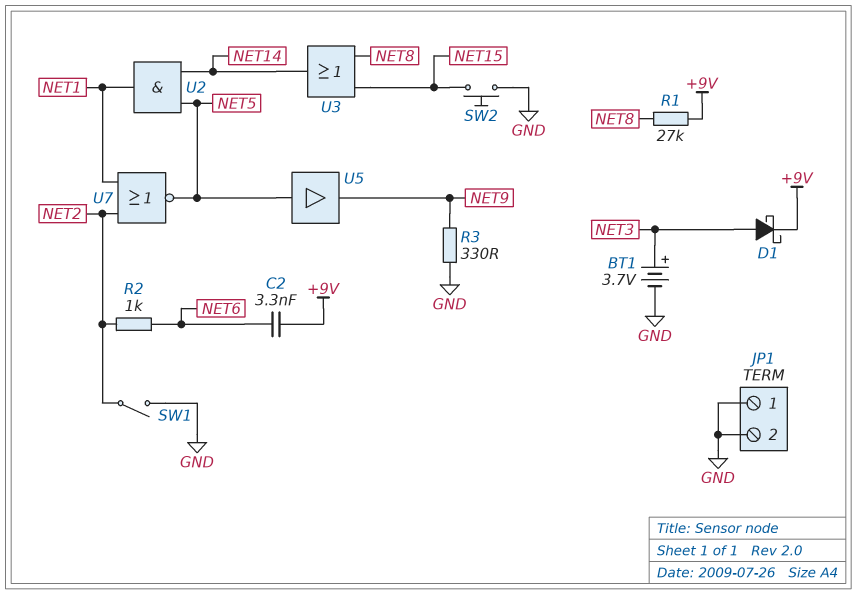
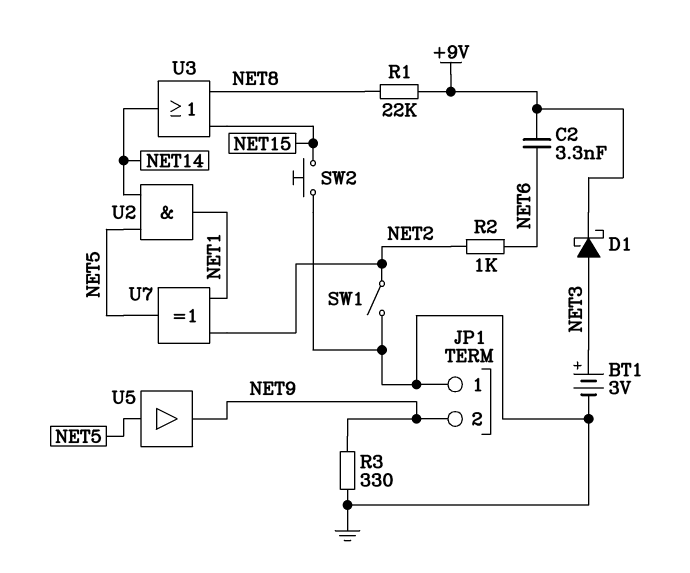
BT1: 3.7V (plus NET3, minus GND) -> 3V (plus NET3, minus GND)
JP1 pin 2: GND -> NET9
R1: 27k (+9V, NET8) -> 22k (+9V, NET8)
U7: NOR (in NET1, in NET2, out NET5) -> XOR (in NET1, in NET2, out NET5)

